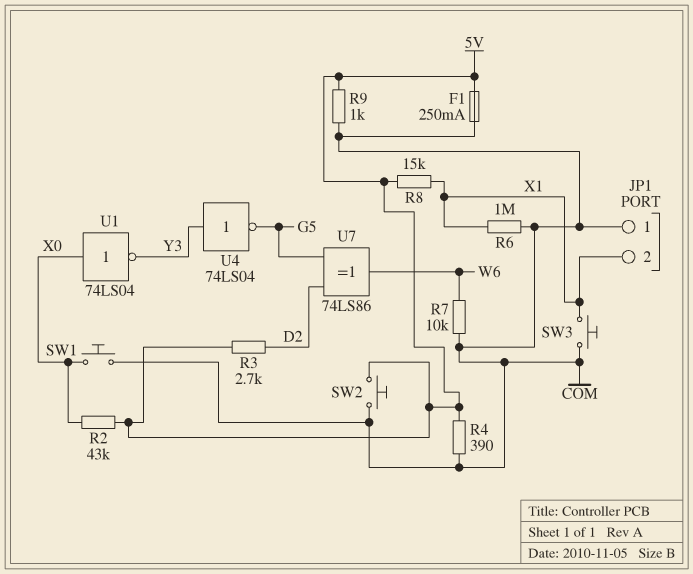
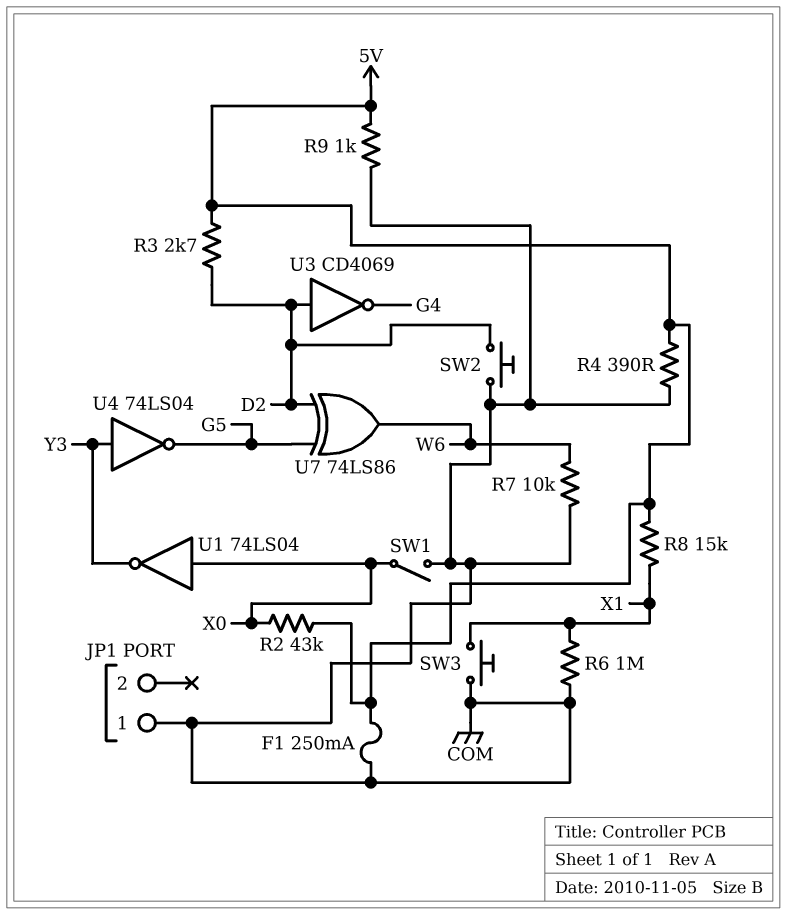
JP1 pin 2: X1 -> none
SW1: button (COM, X0) -> switch (COM, X0)
SW2: button (5V, COM) -> button (COM, D2)
U3: none -> NOT CD4069 (in D2, out G4)

